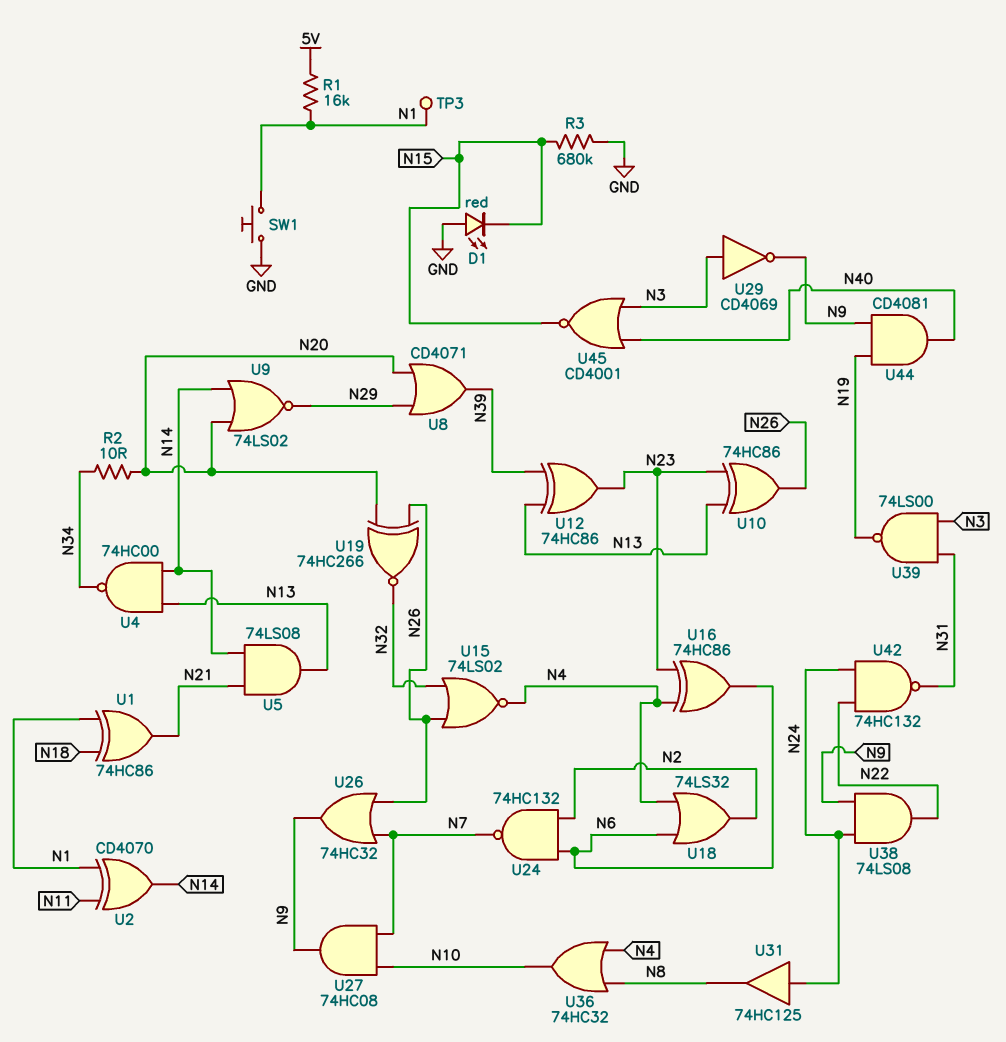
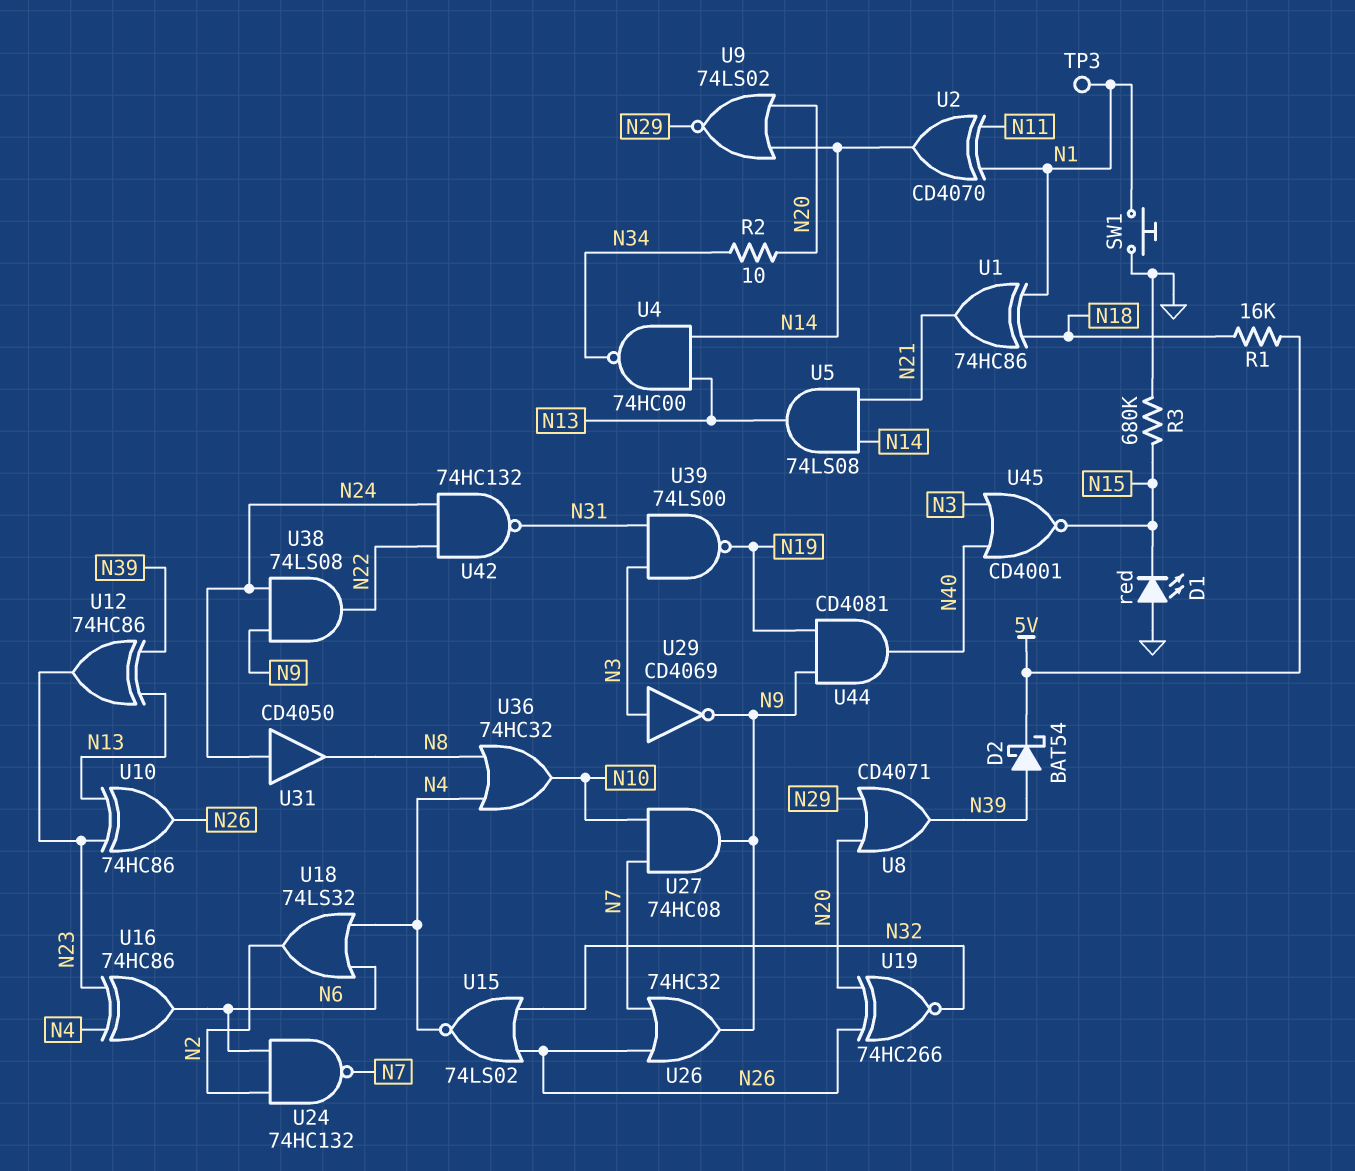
D2: none -> schottky BAT54 (A N39, K 5V)
R1: 16k (5V, N1) -> 16k (5V, N18)
U31: buffer 74HC125 (in N24, out N8) -> buffer CD4050 (in N24, out N8)

